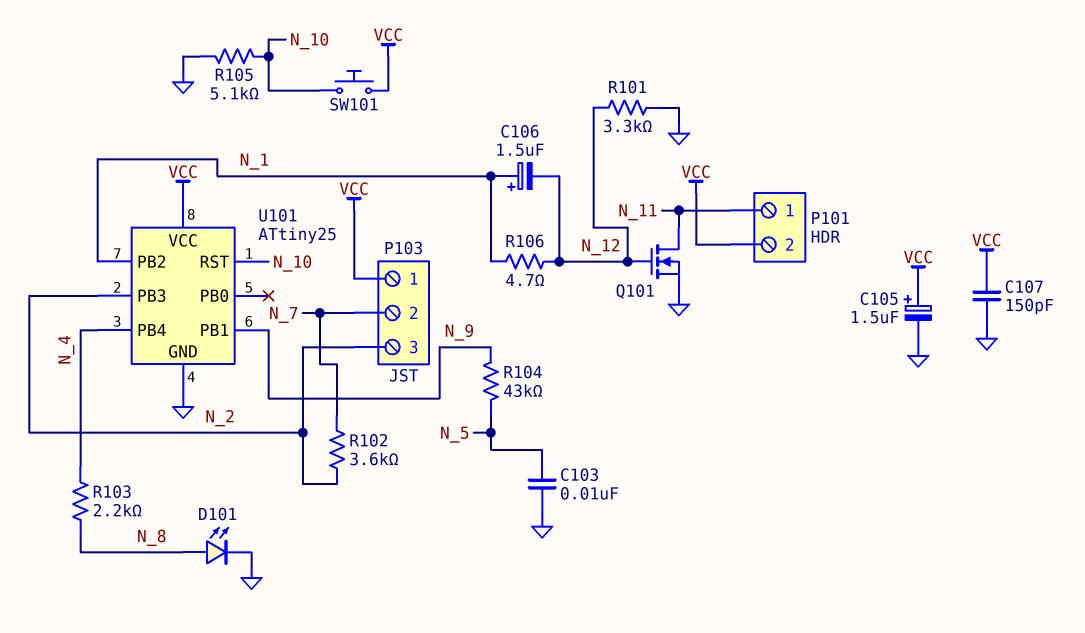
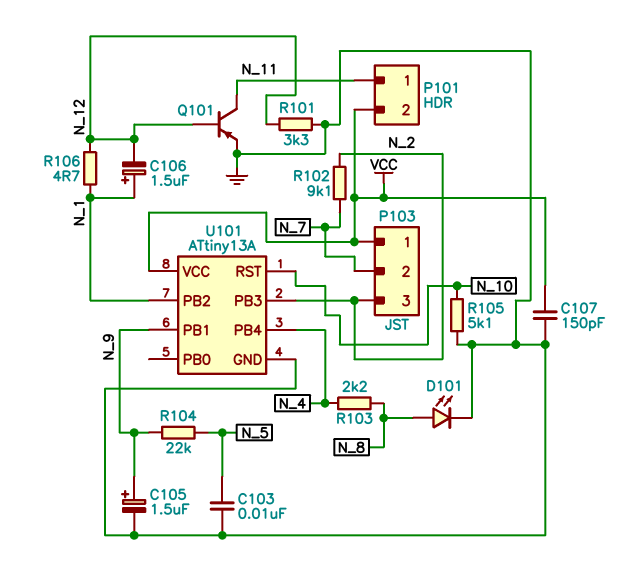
C105: 1.5uF (plus VCC, minus GND) -> 1.5uF (plus N_9, minus GND)
Q101: NMOS (G N_12, D N_11, S GND) -> PNP (B N_12, C N_11, E GND)
R102: 3.6k (N_2, N_7) -> 9.1k (N_2, N_7)
R104: 43k (N_5, N_9) -> 22k (N_5, N_9)
SW101: button (N_10, VCC) -> none
U101: ATtiny25 -> ATtiny13A

